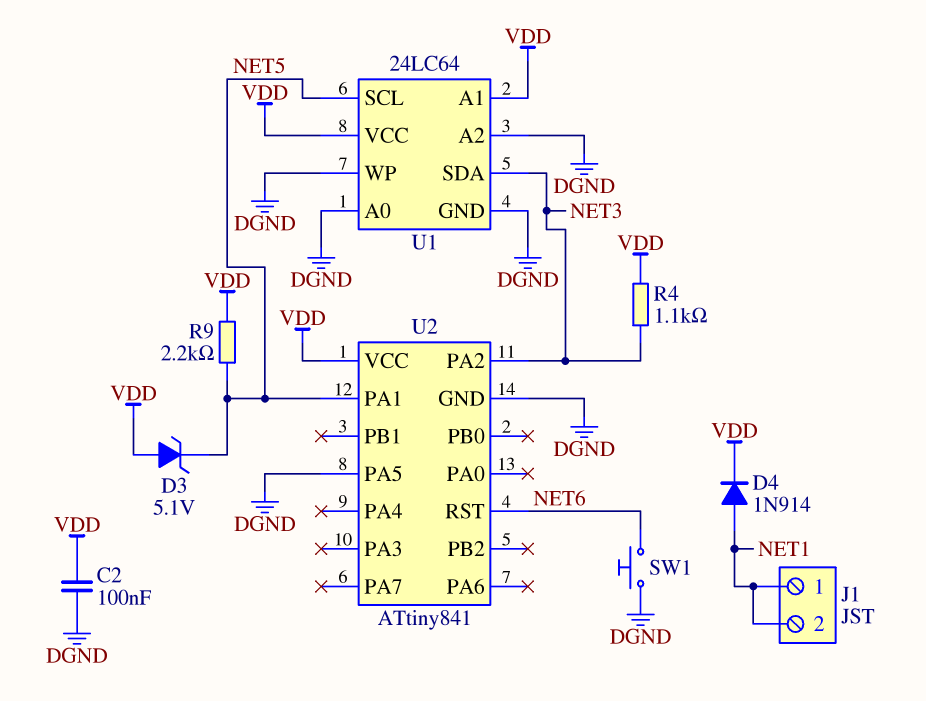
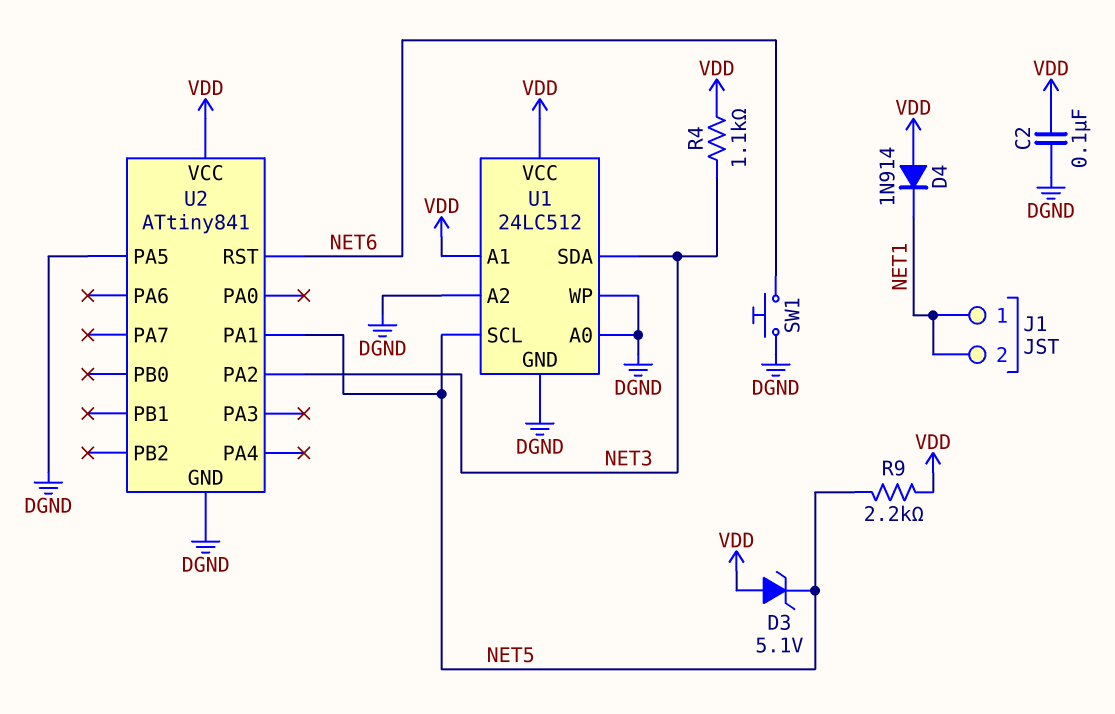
D4: diode 1N914 (A NET1, K VDD) -> diode 1N914 (A VDD, K NET1)
U1: 24LC64 -> 24LC512

